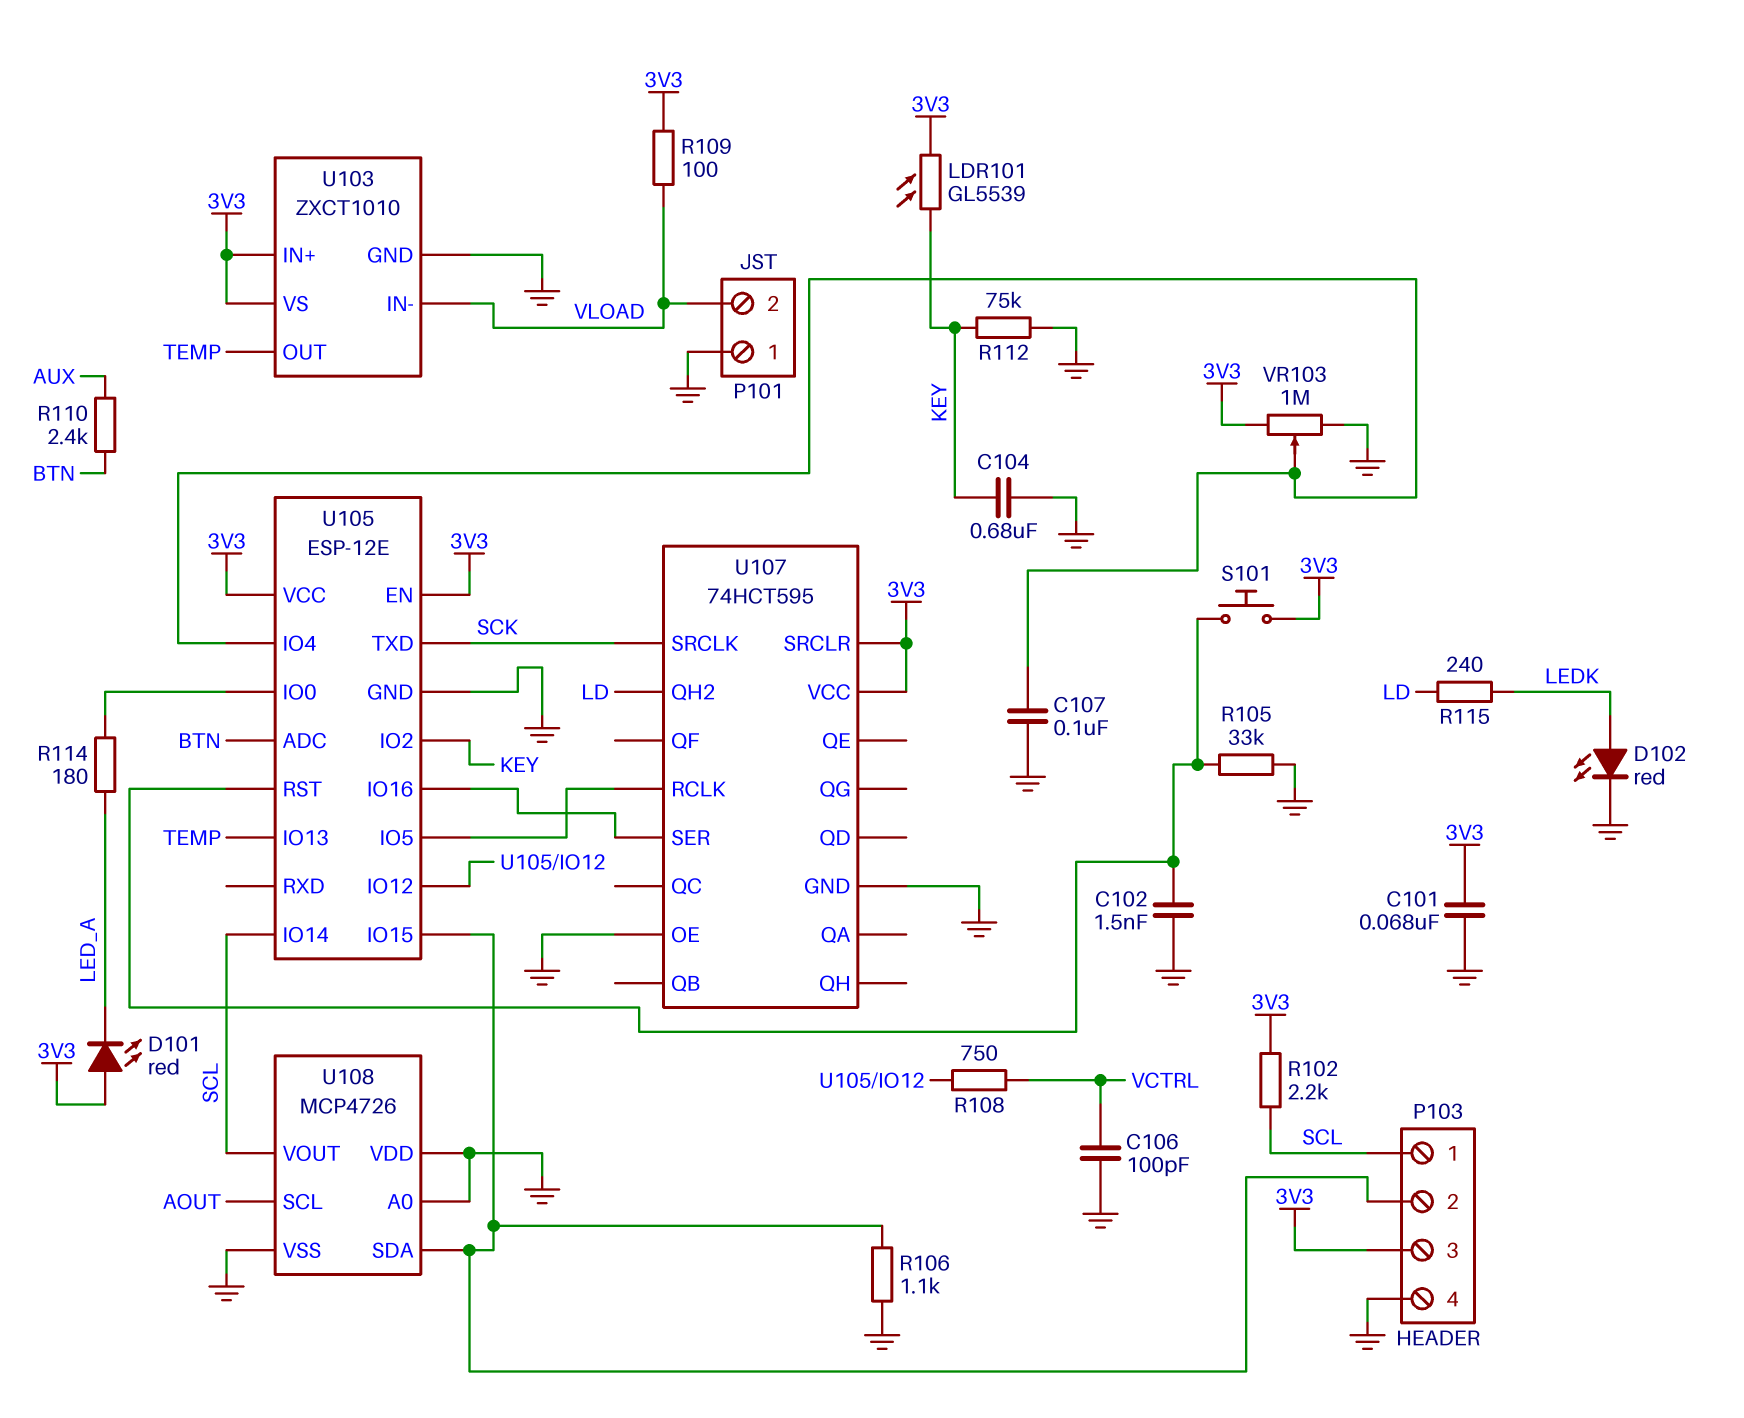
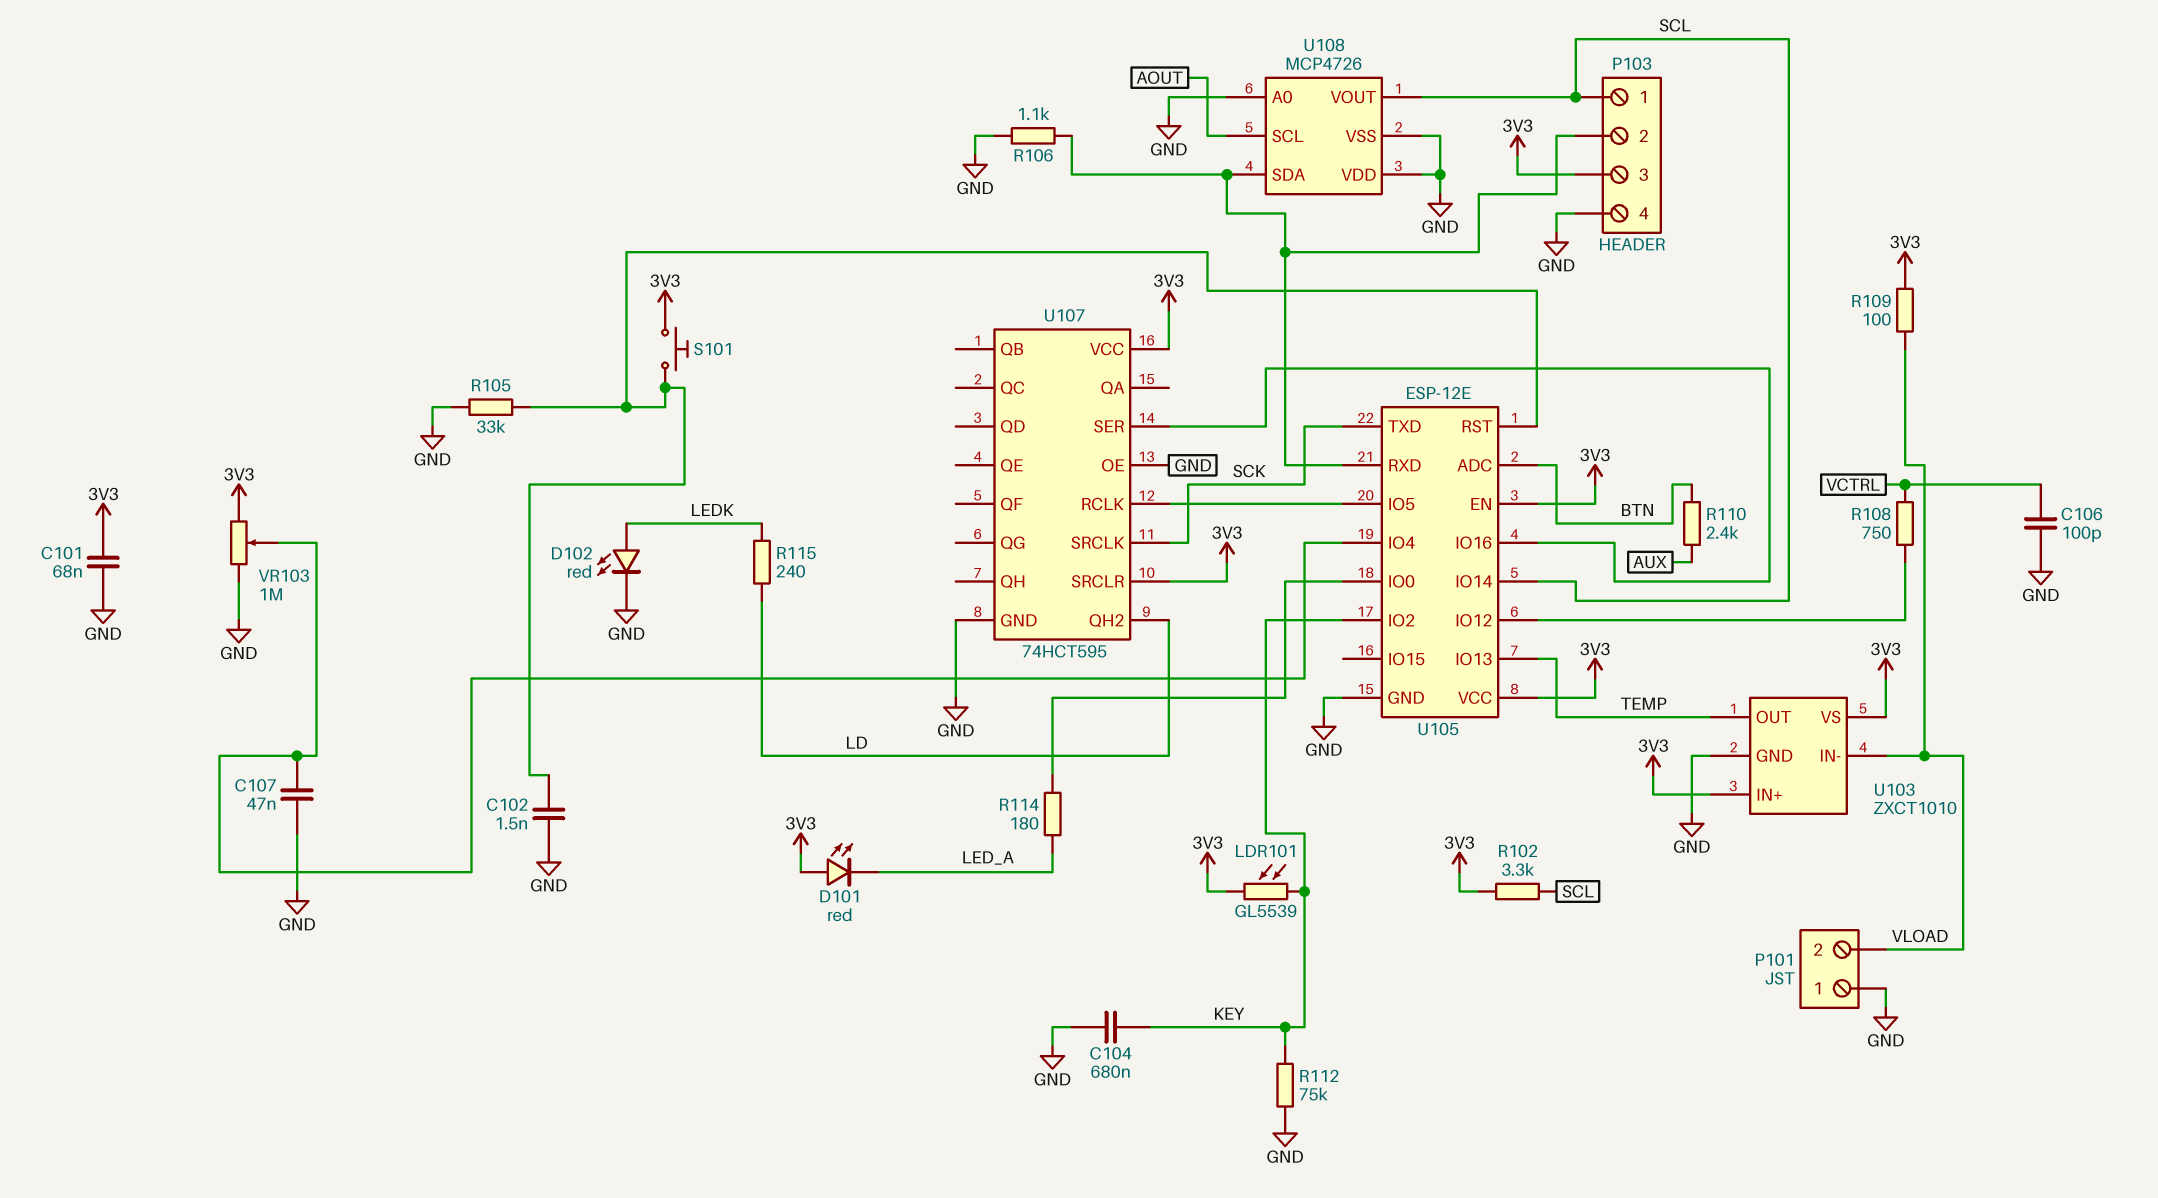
C107: 100nF (GND, U105/IO4) -> 47nF (GND, U105/IO4)
R102: 2.2k (3V3, SCL) -> 3.3k (3V3, SCL)
U105 pin IO15: P103/2 -> none
U105 pin RXD: none -> P103/2

